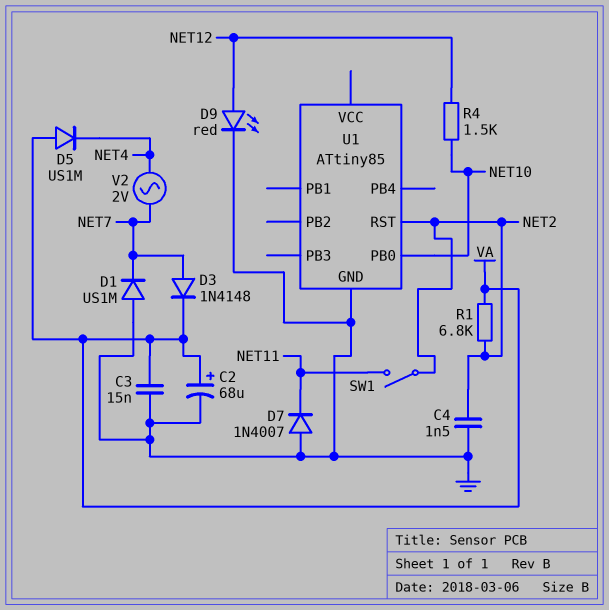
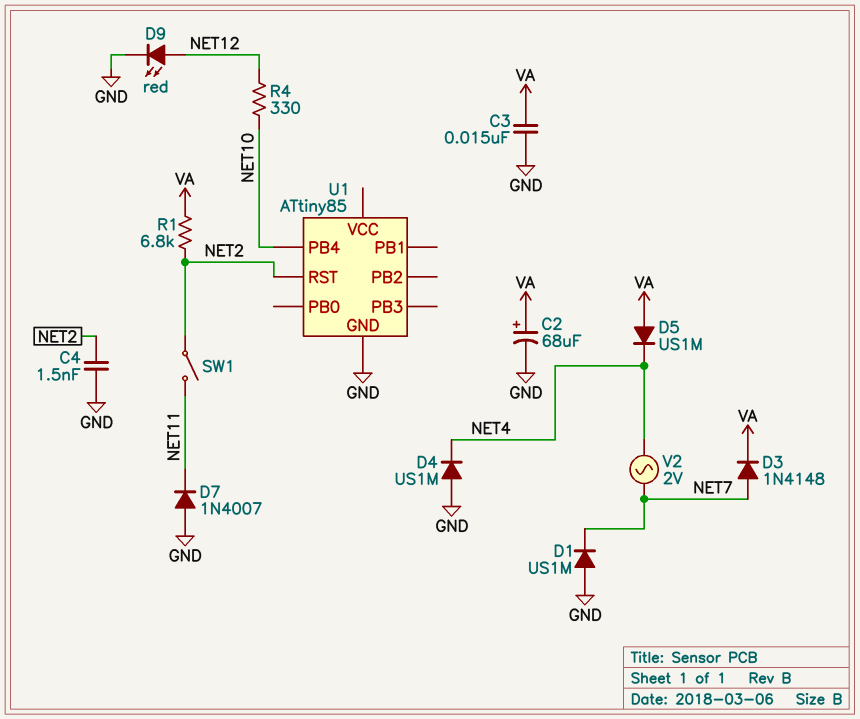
D4: none -> diode US1M (A GND, K NET4)
R4: 1.5k (NET10, NET12) -> 330 (NET10, NET12)
U1 pin PB0: NET10 -> none
U1 pin PB4: none -> NET10

